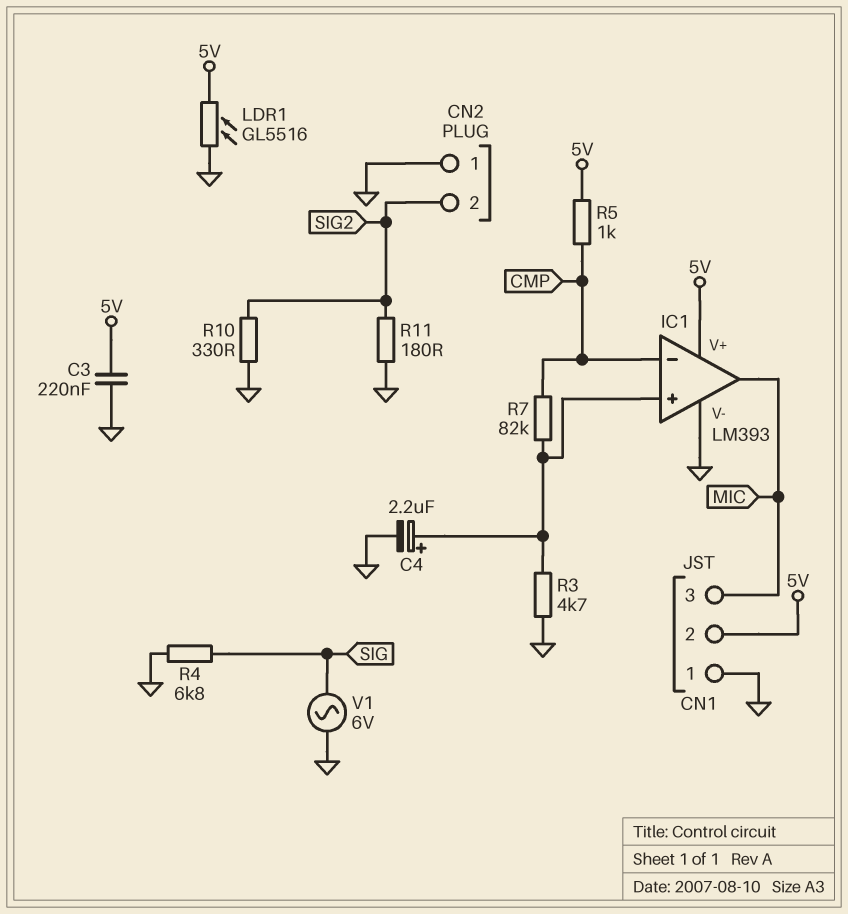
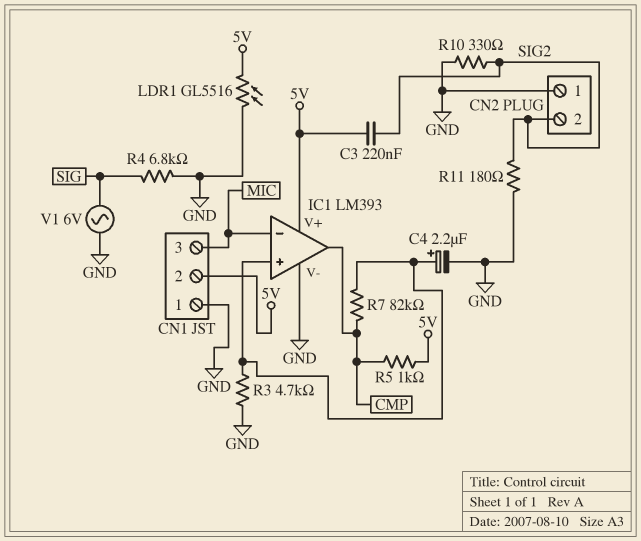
C3: 220nF (5V, GND) -> 220nF (5V, SIG2)
IC1 pin in-: CMP -> MIC
IC1 pin out: MIC -> CMP

